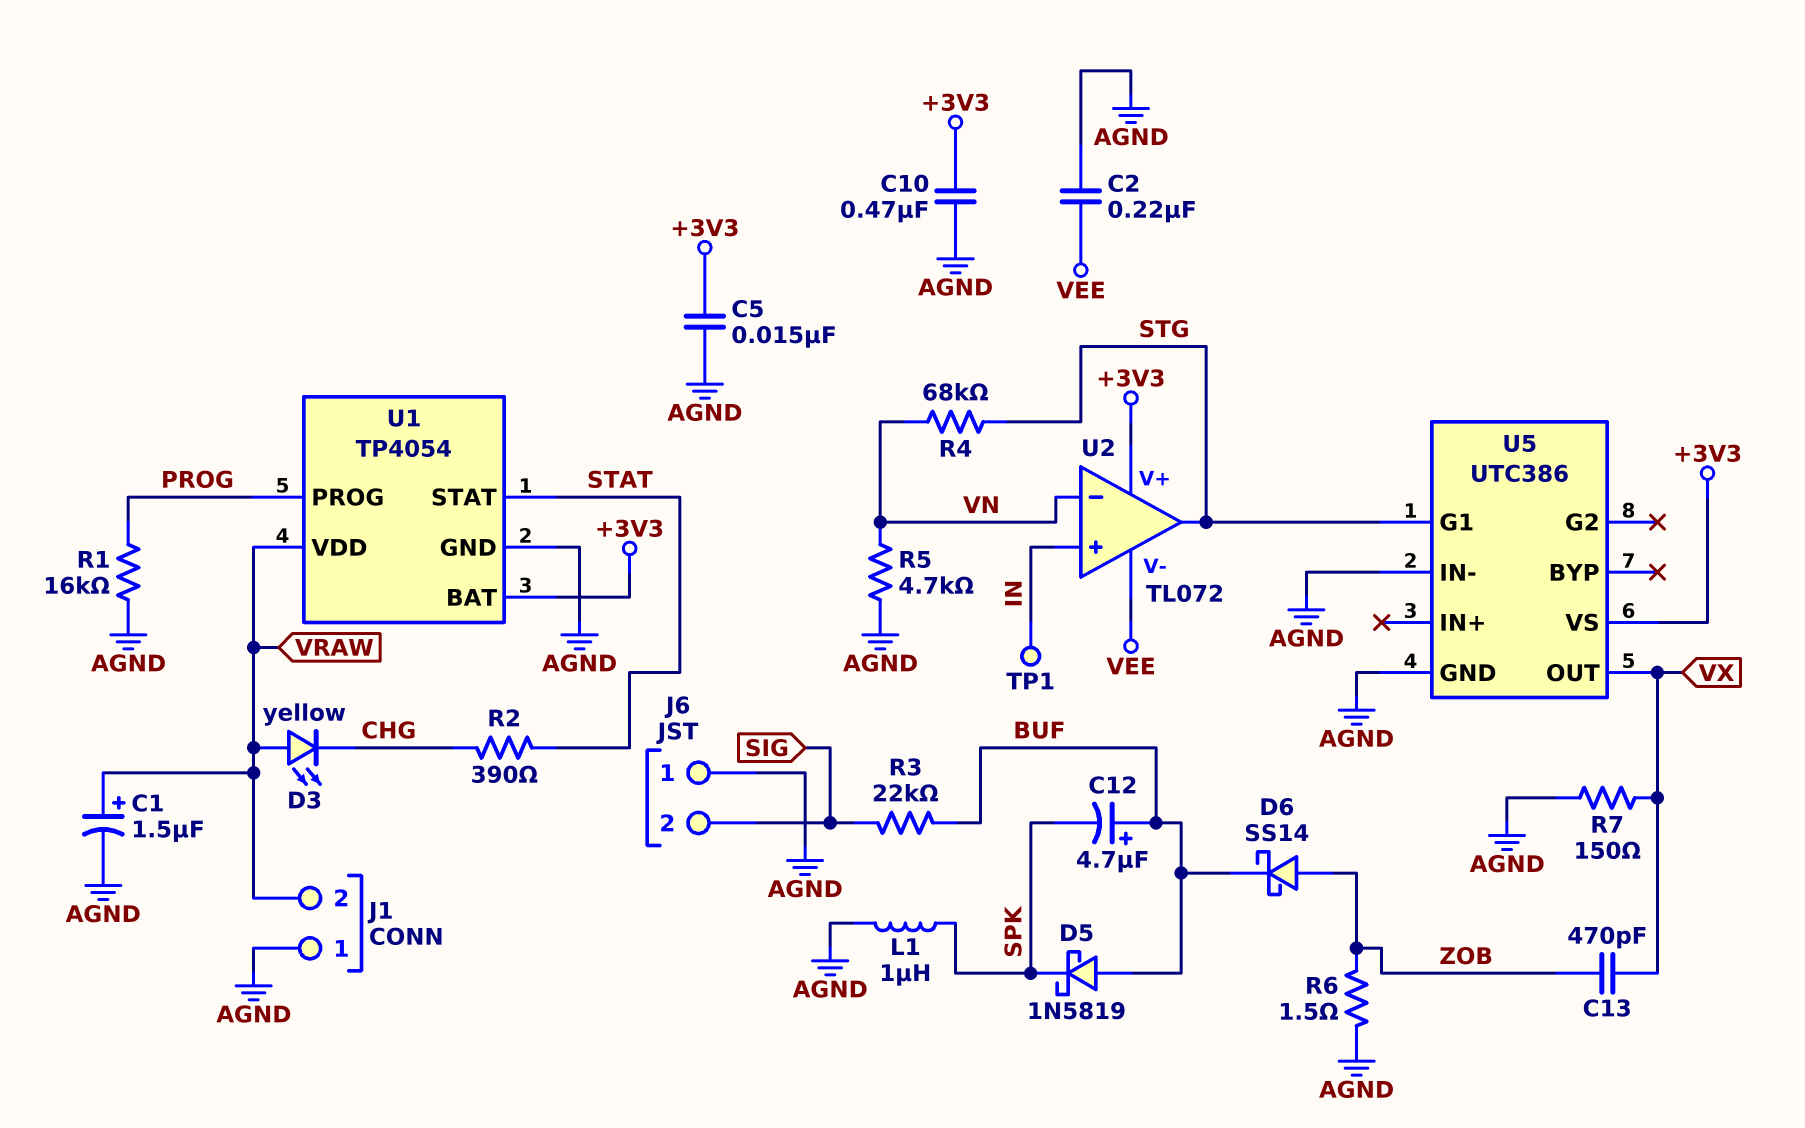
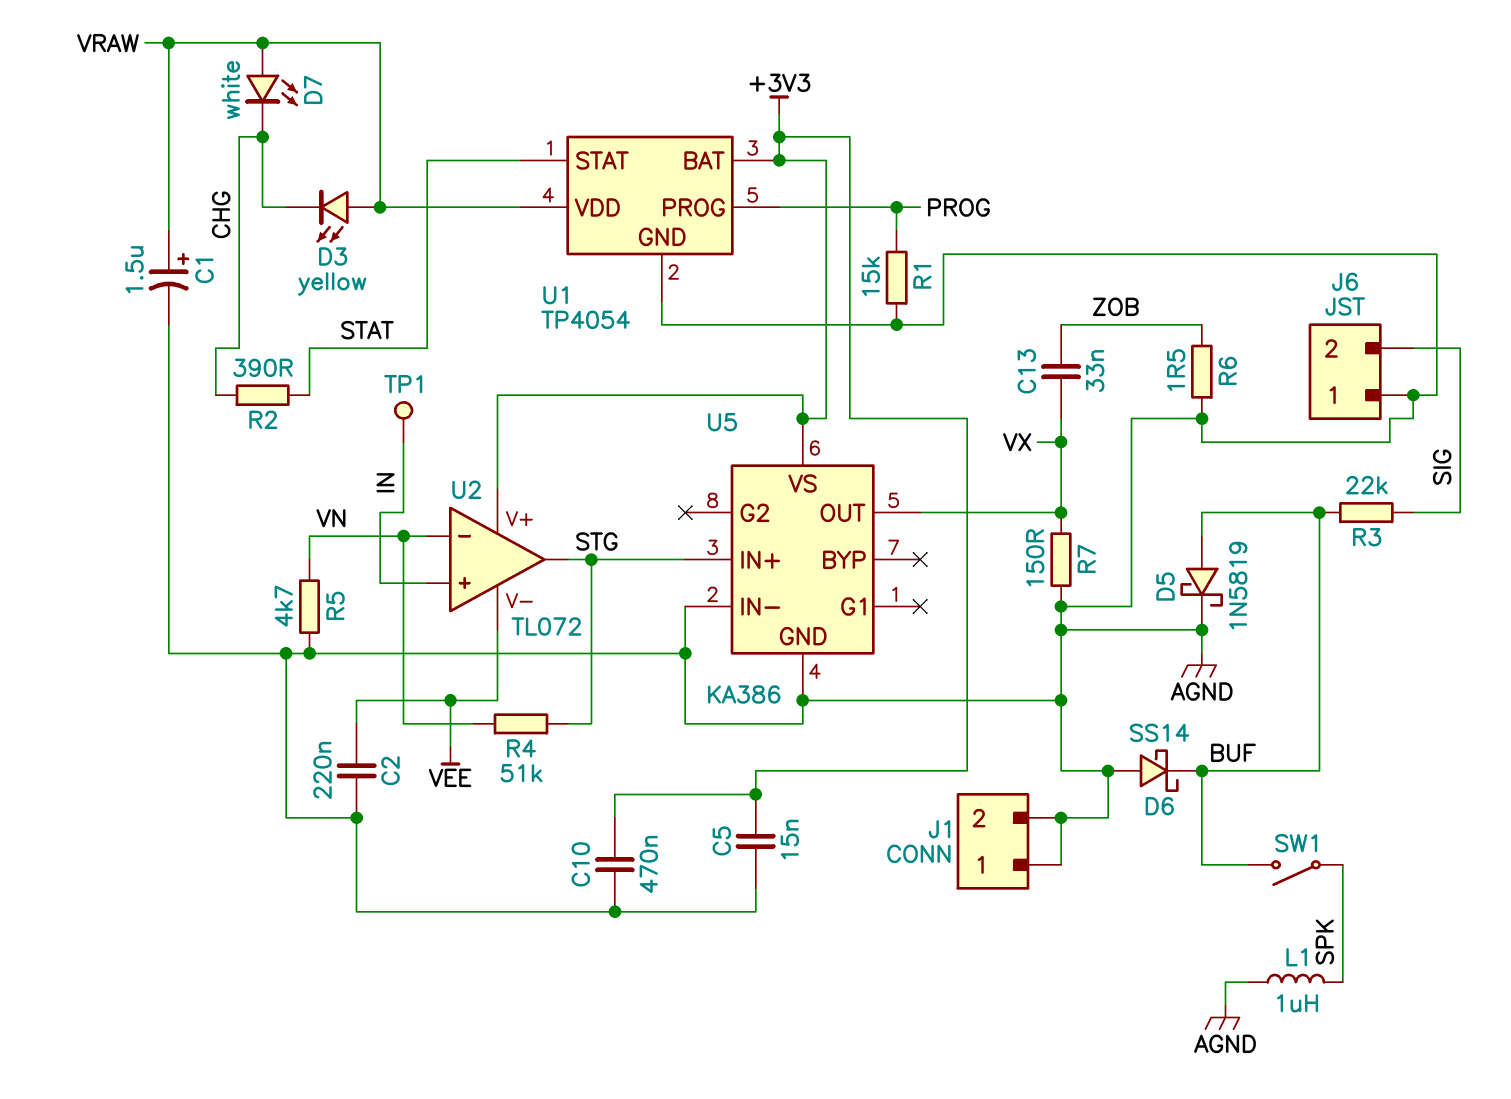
C12: 4.7uF (plus BUF, minus SPK) -> none
C13: 470pF (VX, ZOB) -> 33nF (VX, ZOB)
D5: schottky 1N5819 (A BUF, K SPK) -> schottky 1N5819 (A BUF, K AGND)
D6: schottky SS14 (A ZOB, K BUF) -> schottky SS14 (A AGND, K BUF)
D7: none -> LED white (A VRAW, K CHG)
J1 pin 2: VRAW -> AGND
R1: 16k (AGND, PROG) -> 15k (AGND, PROG)
R4: 68k (STG, VN) -> 51k (STG, VN)
SW1: none -> switch (BUF, SPK)
U5: UTC386 -> KA386
U5 pin G1: STG -> none
U5 pin IN+: none -> STG

